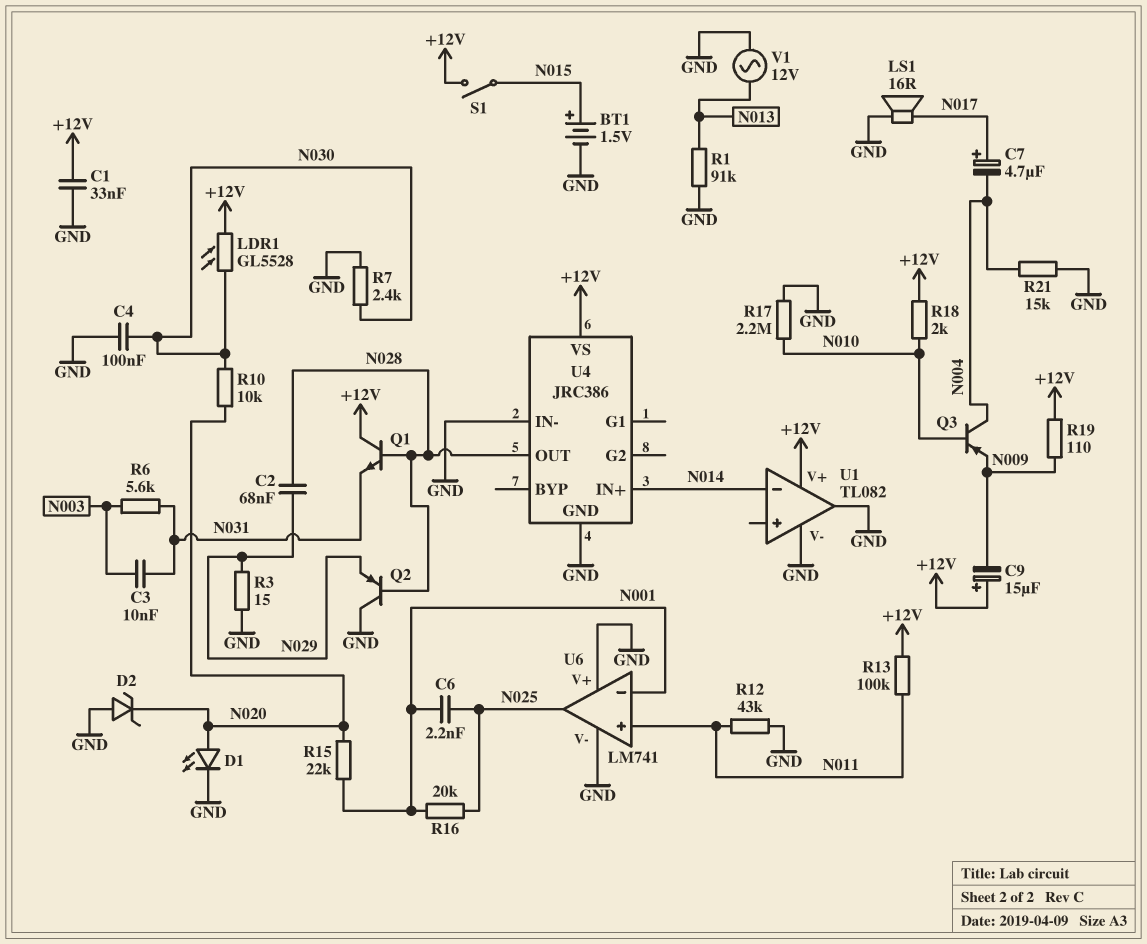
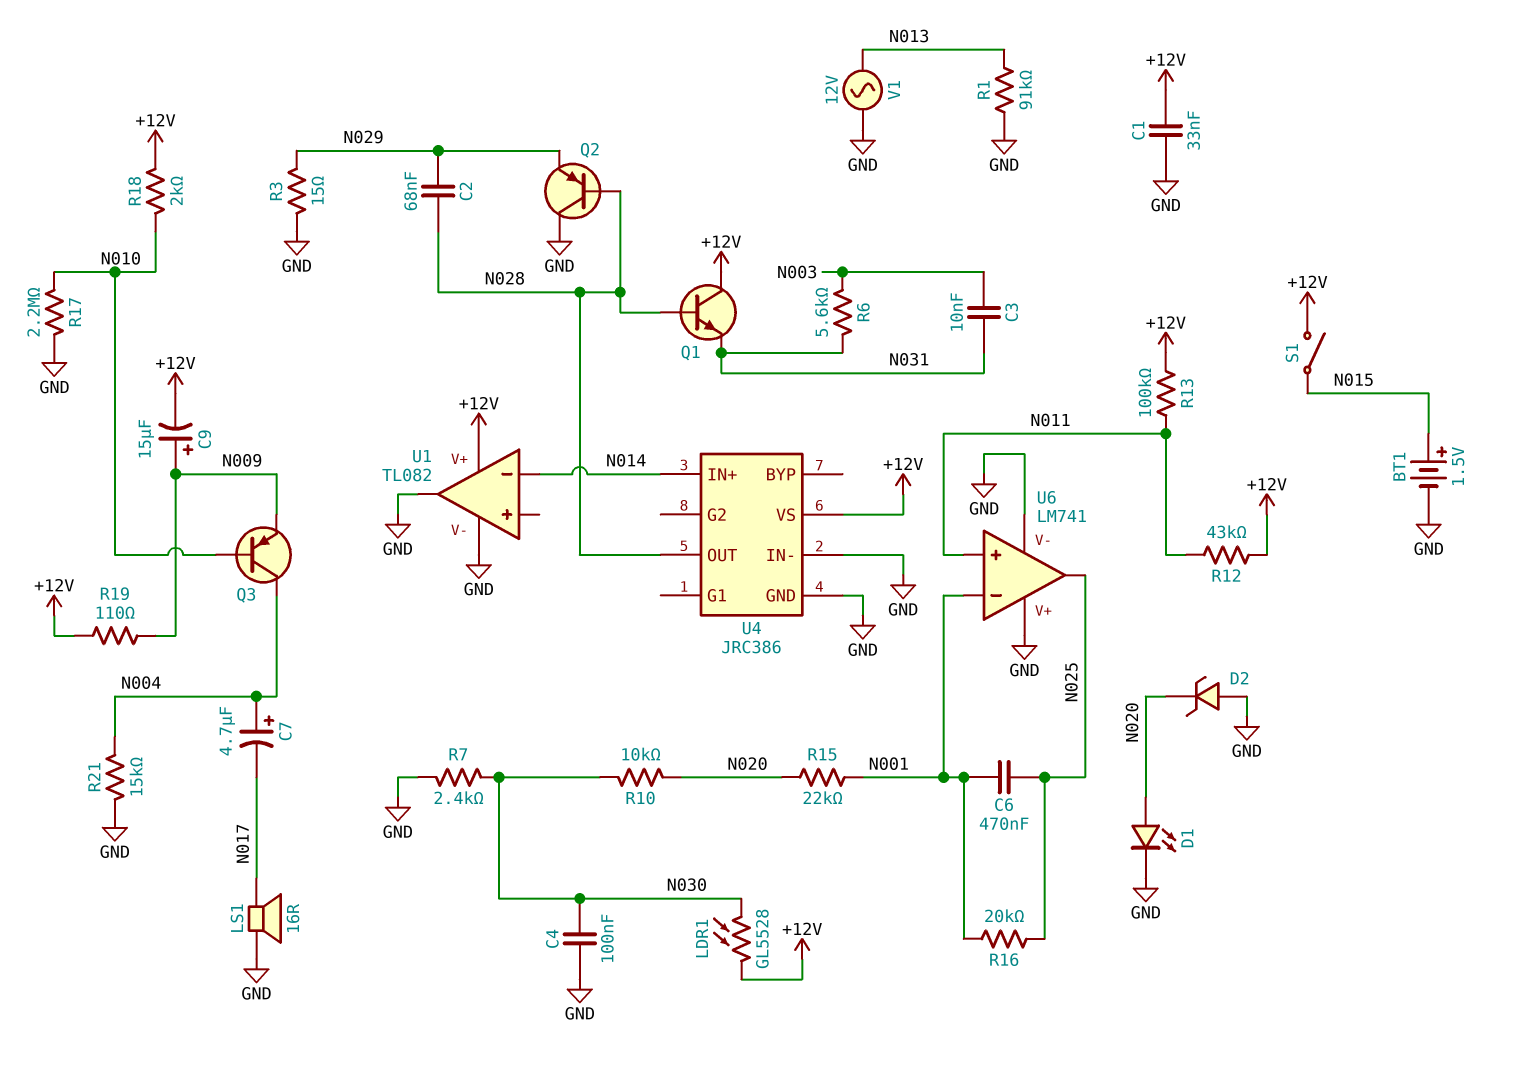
C6: 2.2nF (N001, N025) -> 470nF (N001, N025)
C7: 4.7uF (plus N017, minus N004) -> 4.7uF (plus N004, minus N017)
C9: 15uF (plus +12V, minus N009) -> 15uF (plus N009, minus +12V)
R12: 43k (GND, N011) -> 43k (+12V, N011)

